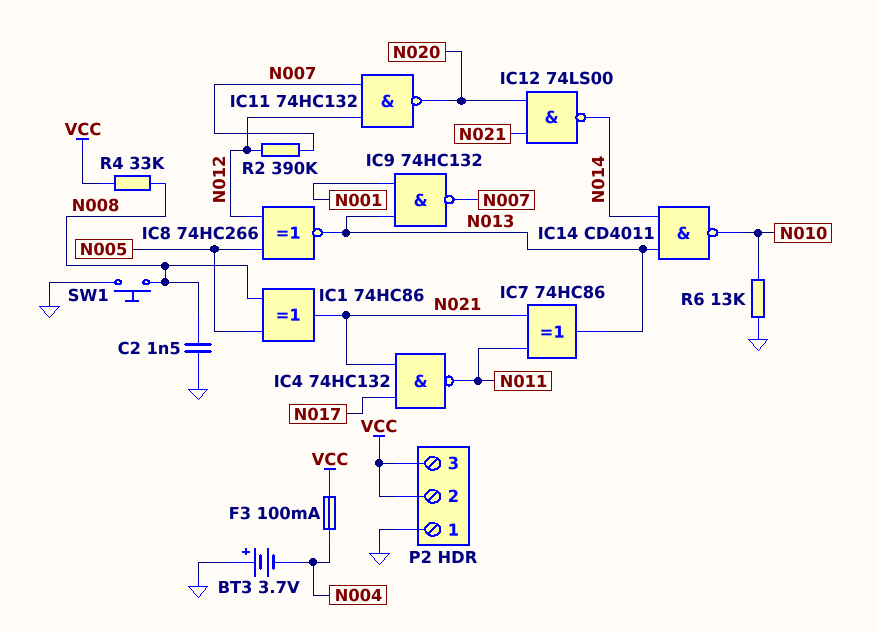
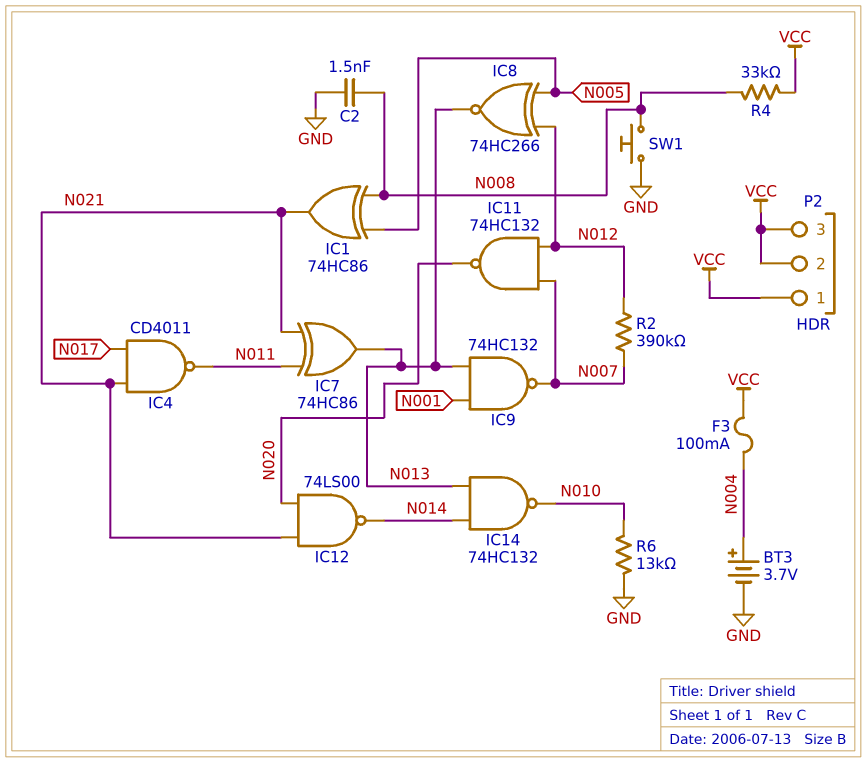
BT3: 3.7V (plus GND, minus N004) -> 3.7V (plus N004, minus GND)
IC4: NAND 74HC132 (in N017, in N021, out N011) -> NAND CD4011 (in N017, in N021, out N011)
IC14: NAND CD4011 (in N013, in N014, out N010) -> NAND 74HC132 (in N013, in N014, out N010)
P2 pin 1: GND -> VCC

